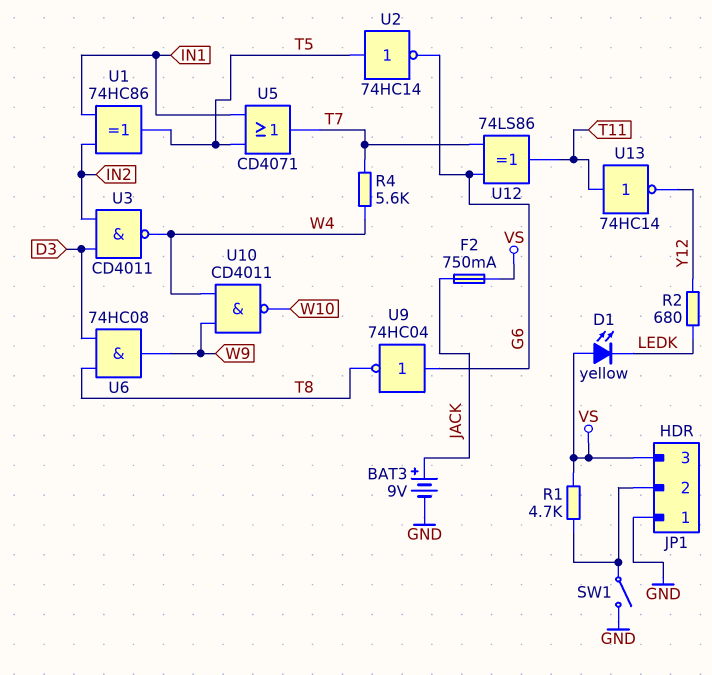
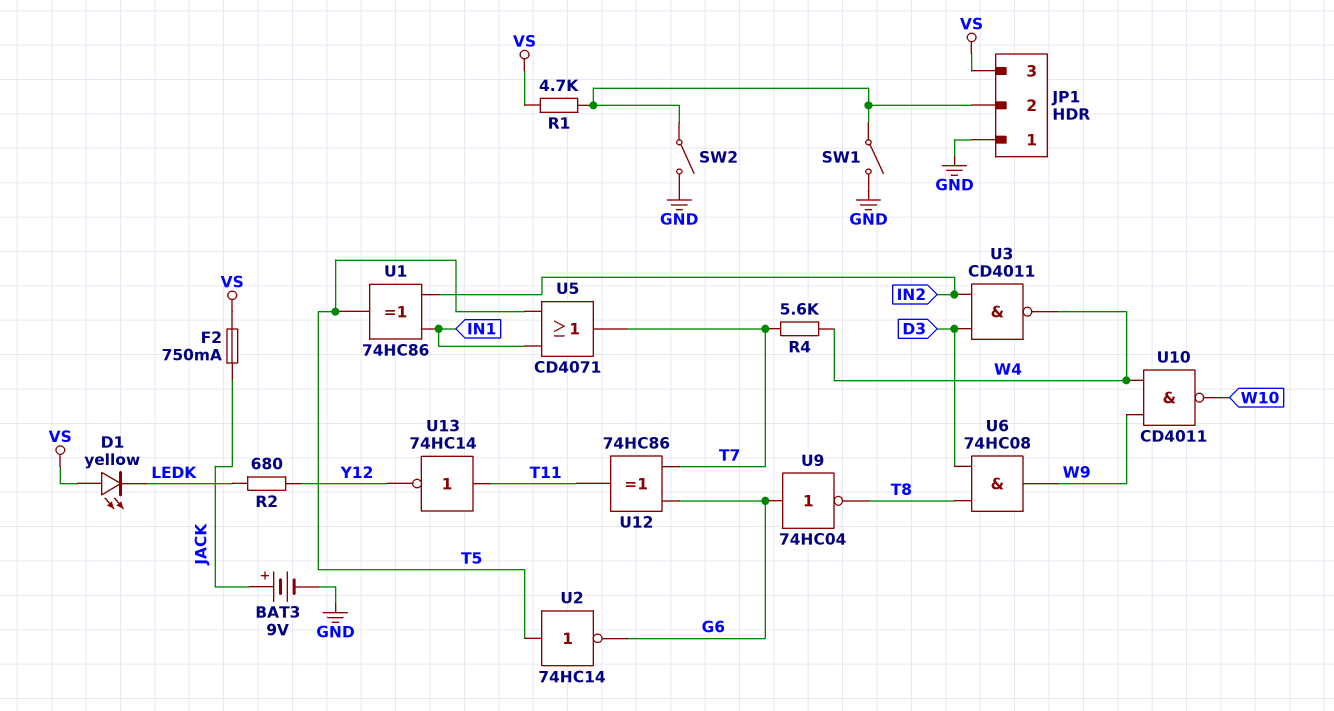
SW2: none -> switch (GND, JP1/2)
U12: XOR 74LS86 (in G6, in T7, out T11) -> XOR 74HC86 (in G6, in T7, out T11)

